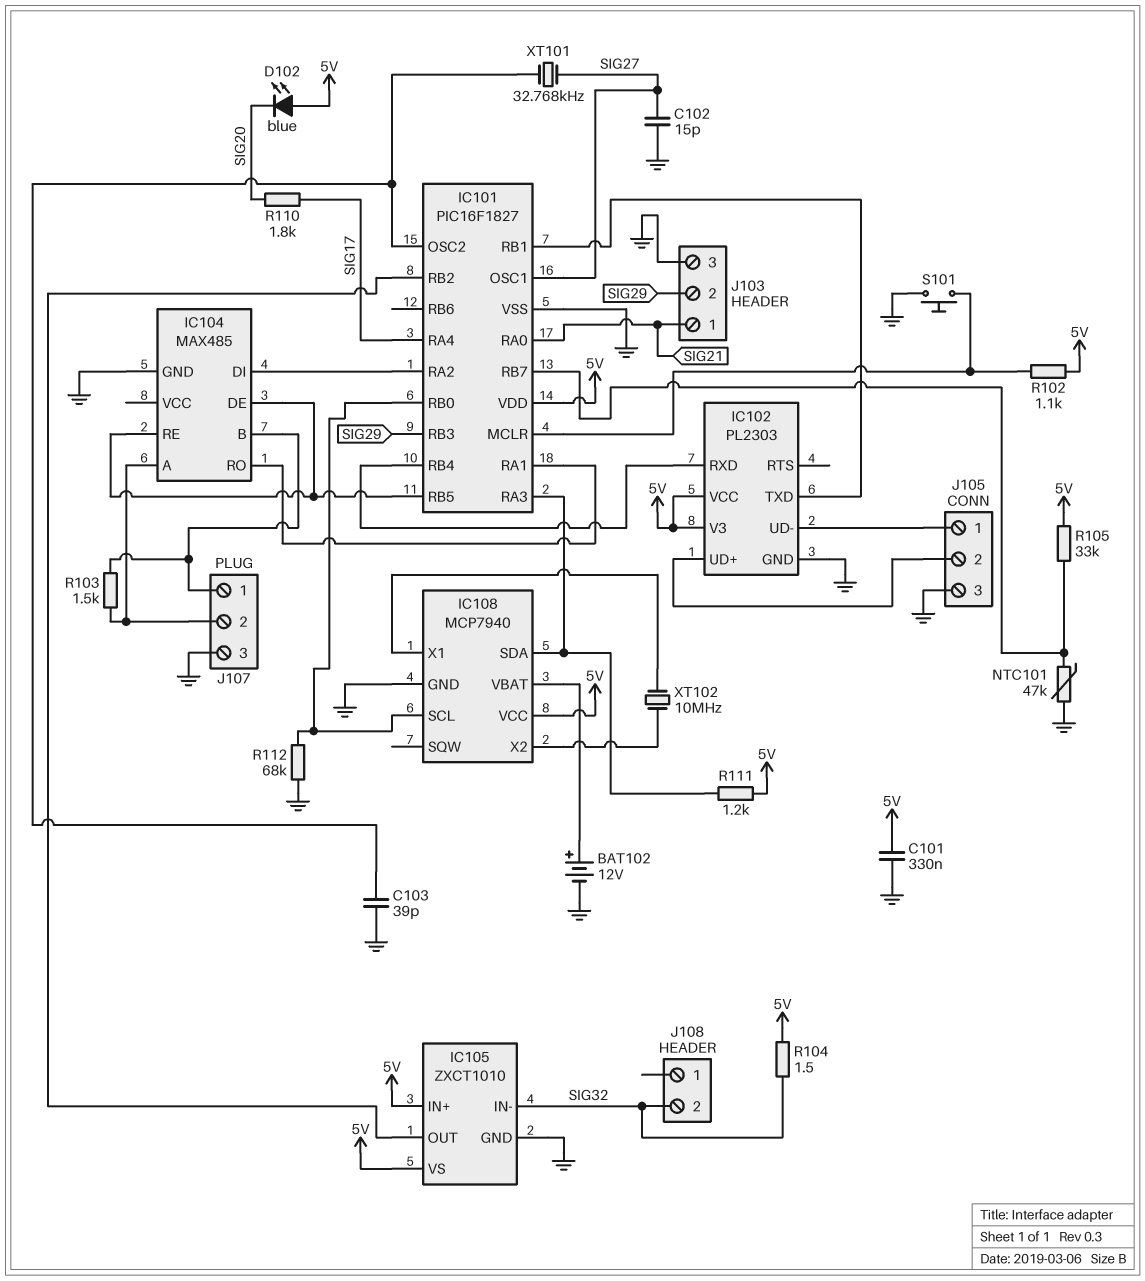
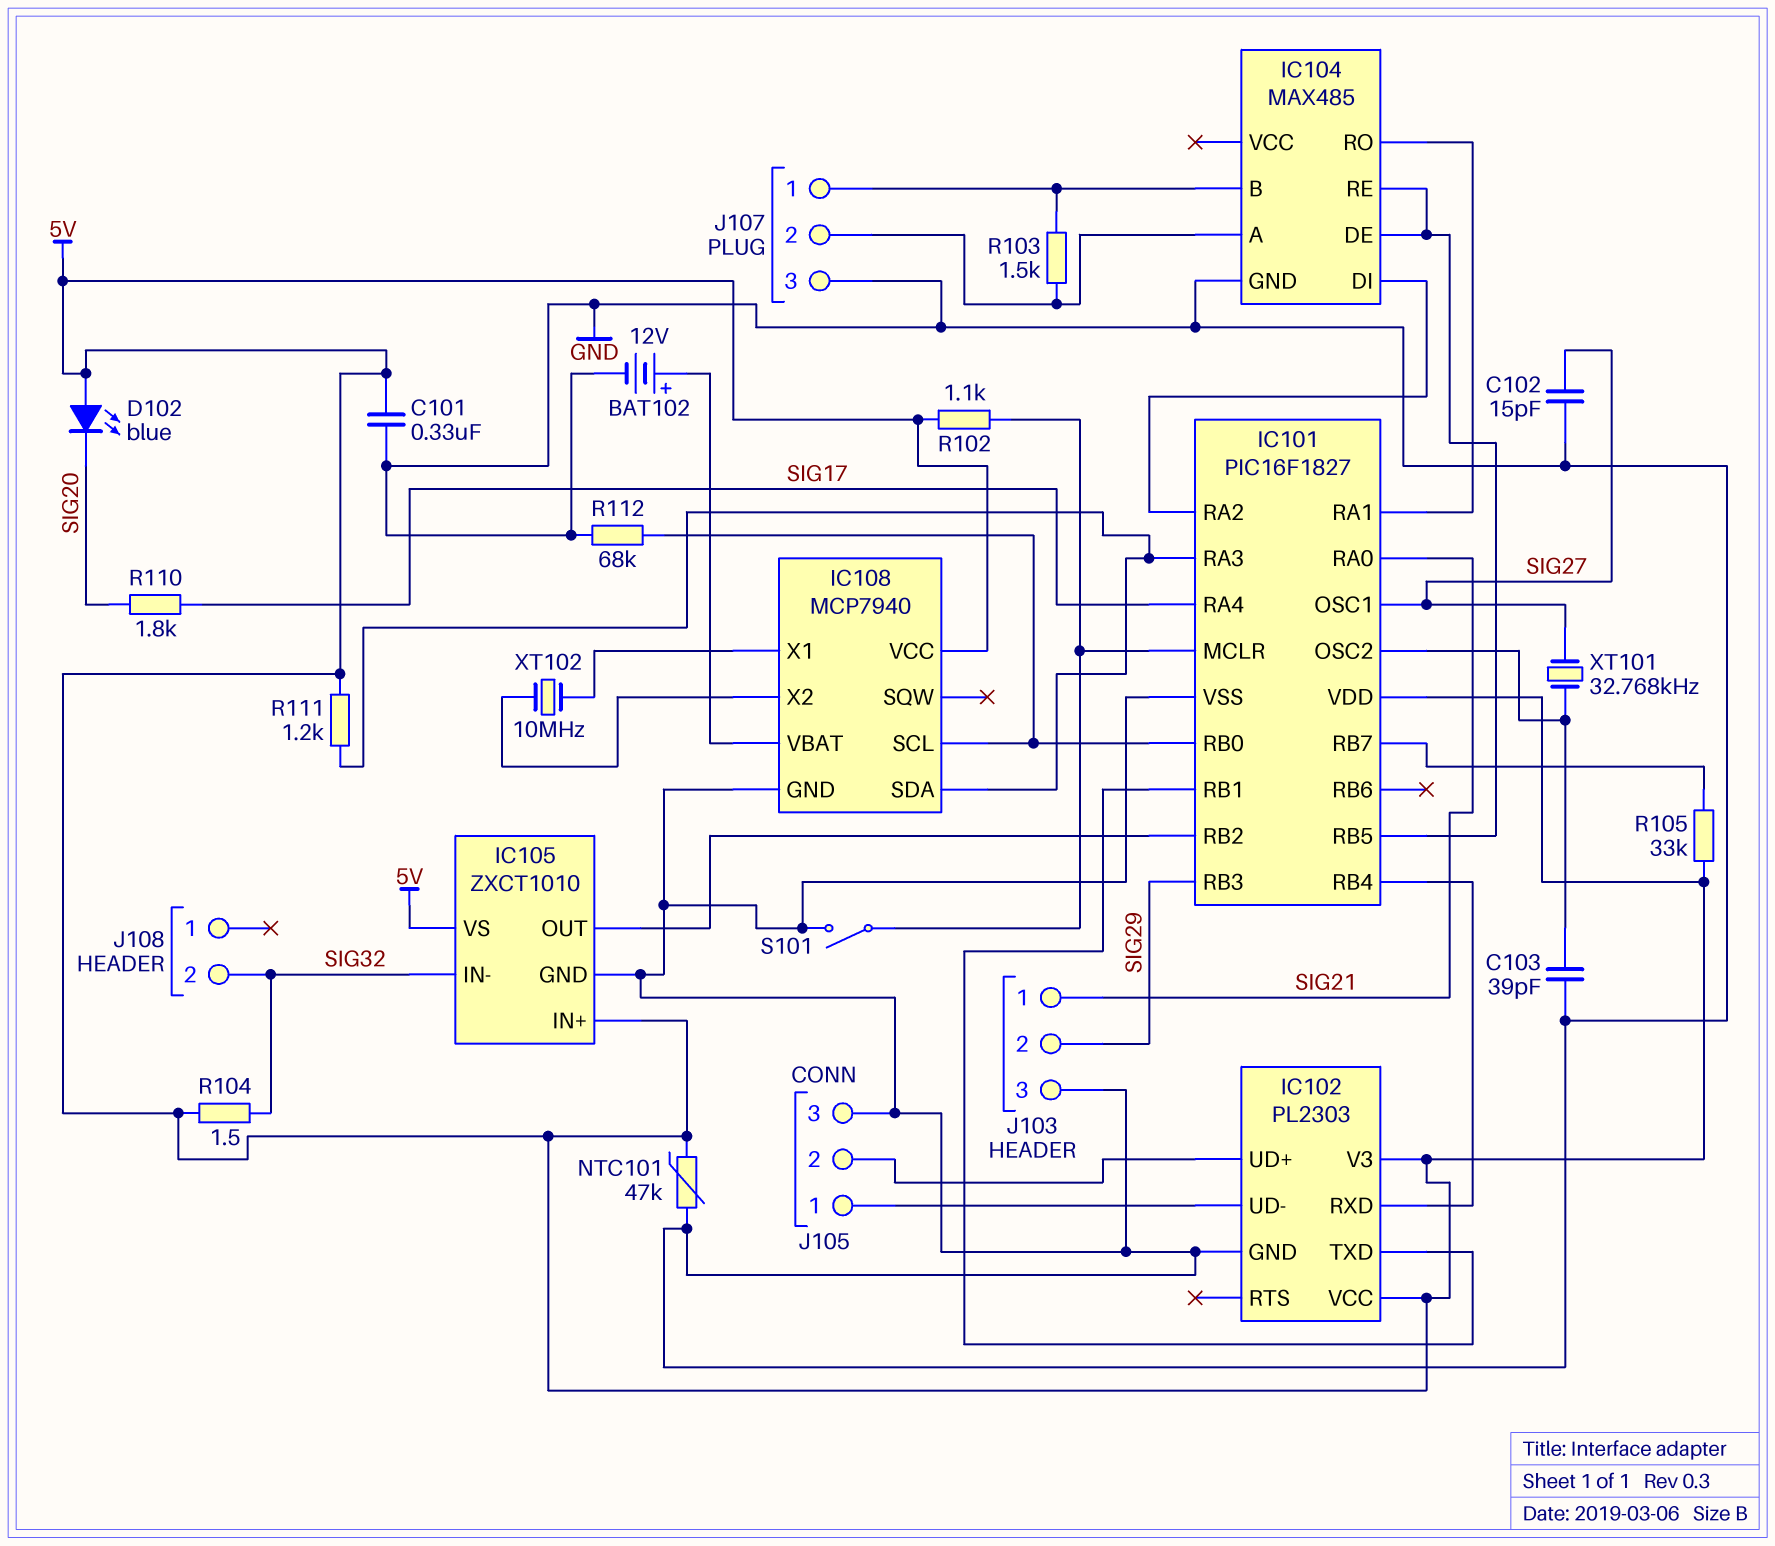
NTC101: 47k (GND, IC101/RB7) -> 47k (5V, GND)
S101: button (GND, IC101/MCLR) -> switch (GND, IC101/MCLR)

